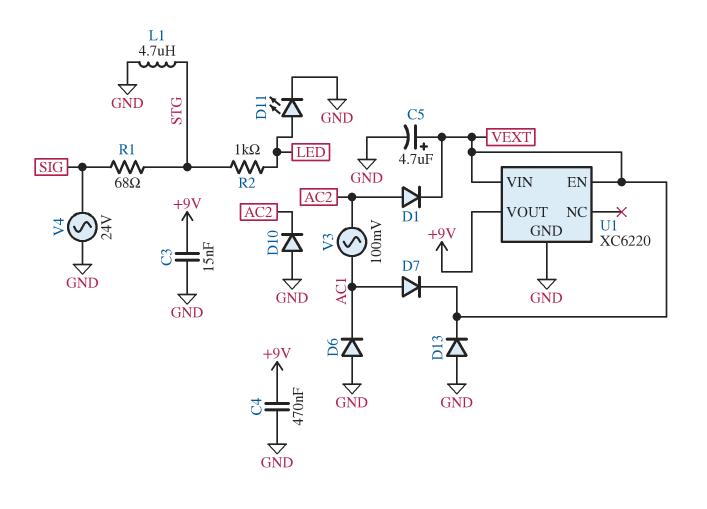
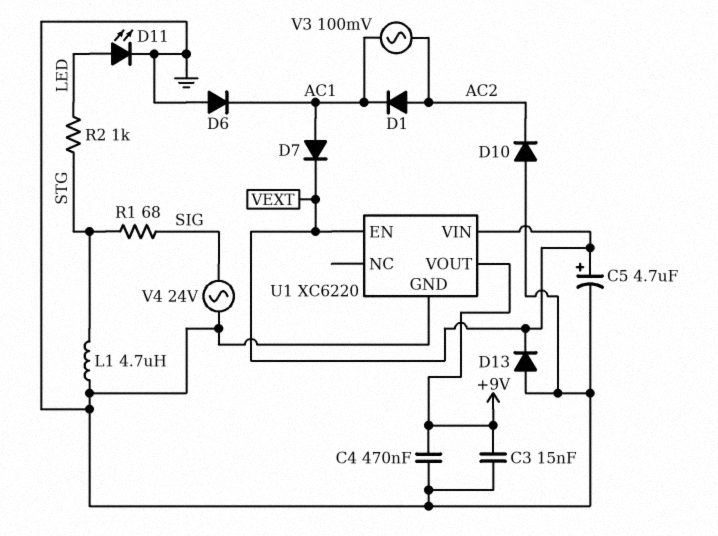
D1: diode (A AC2, K VEXT) -> diode (A AC2, K AC1)

